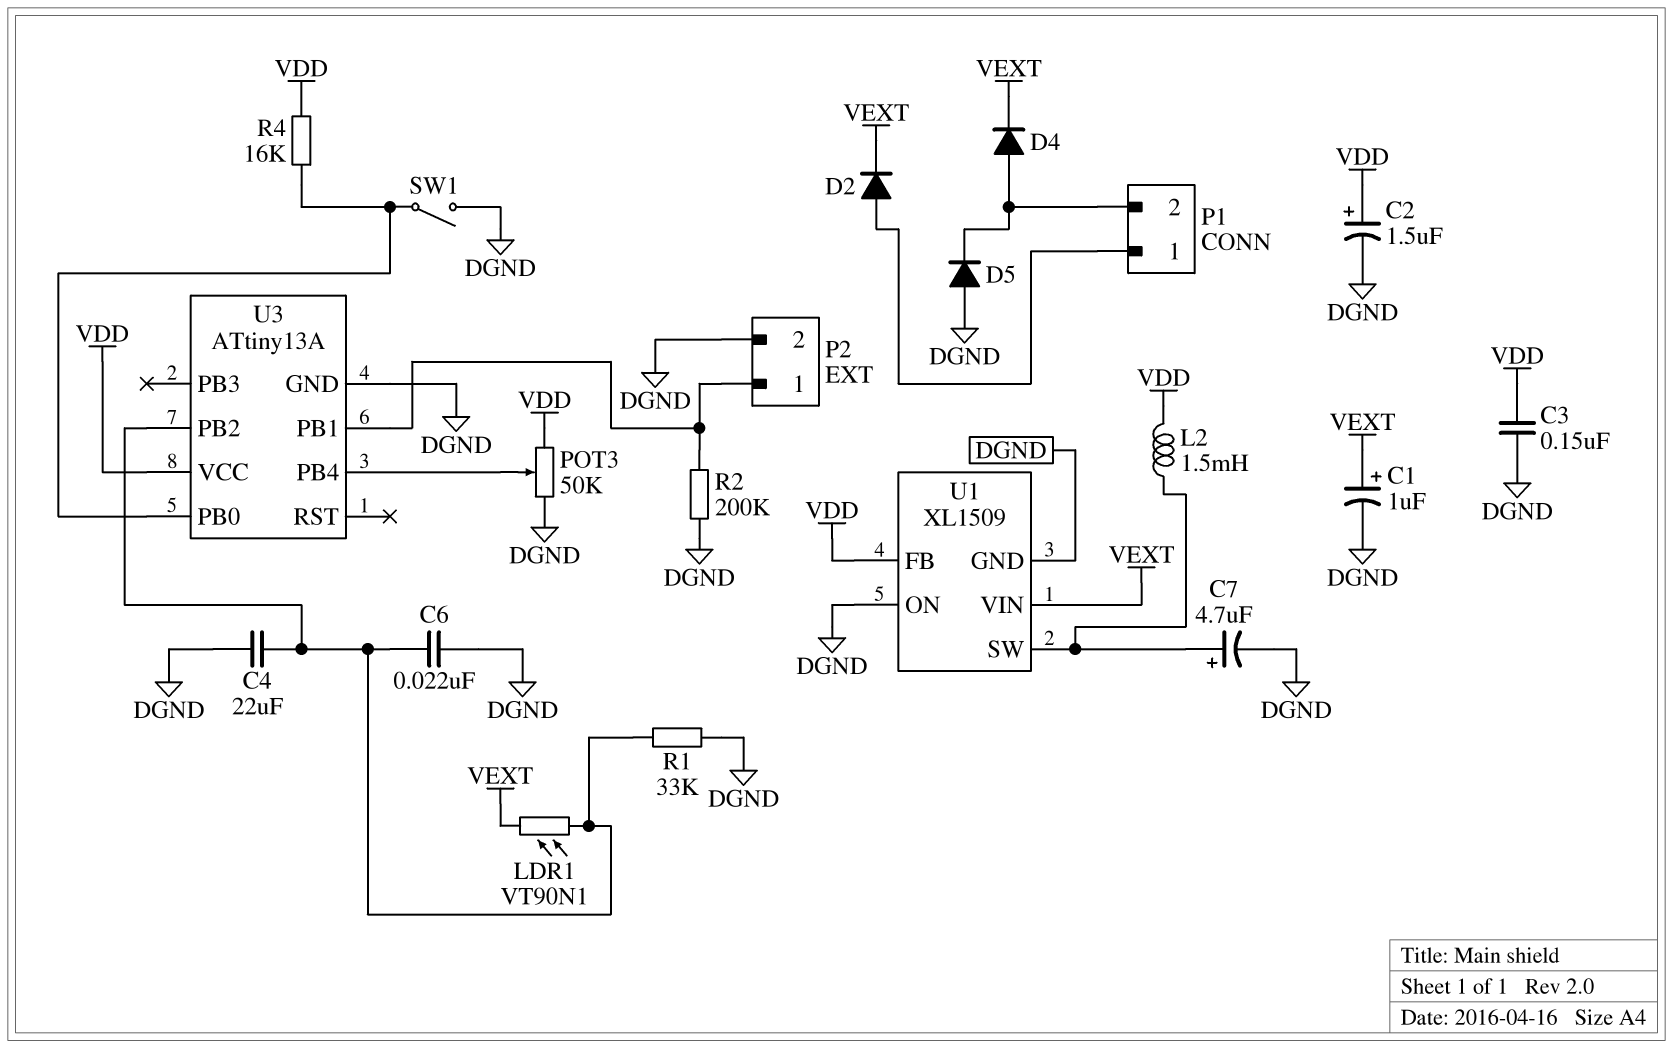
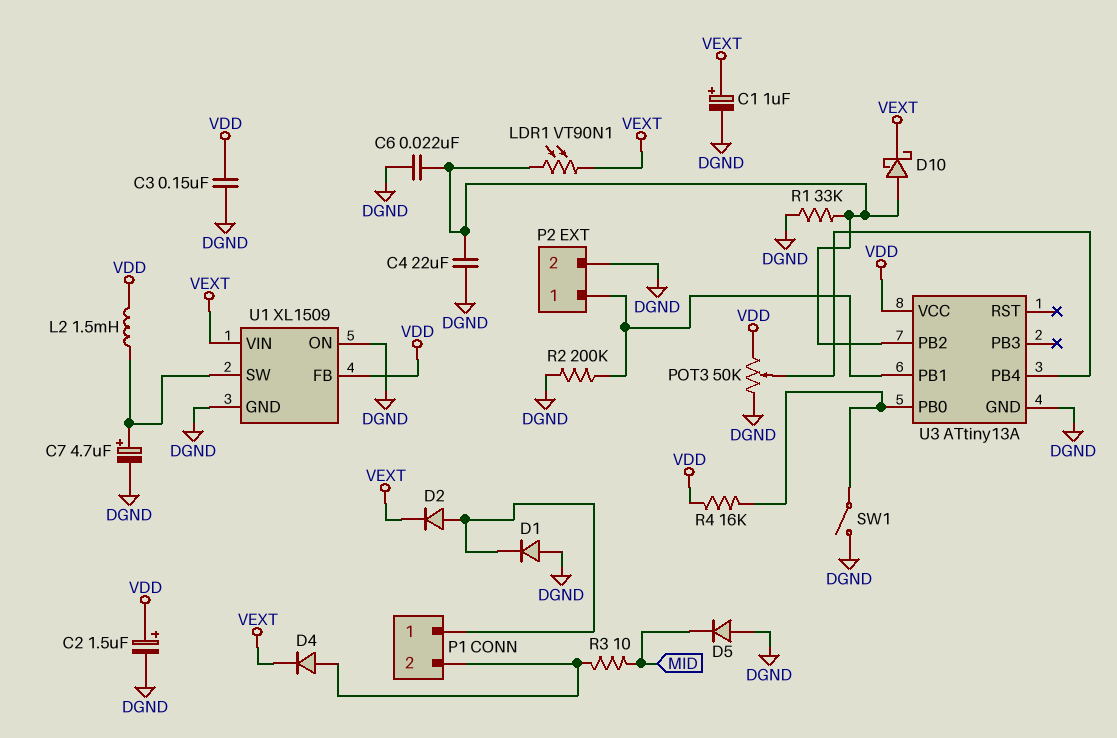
D1: none -> diode (A DGND, K P1/1)
D5: diode (A DGND, K P1/2) -> diode (A DGND, K MID)
D10: none -> schottky (A U3/PB2, K VEXT)
R3: none -> 10 (MID, P1/2)

